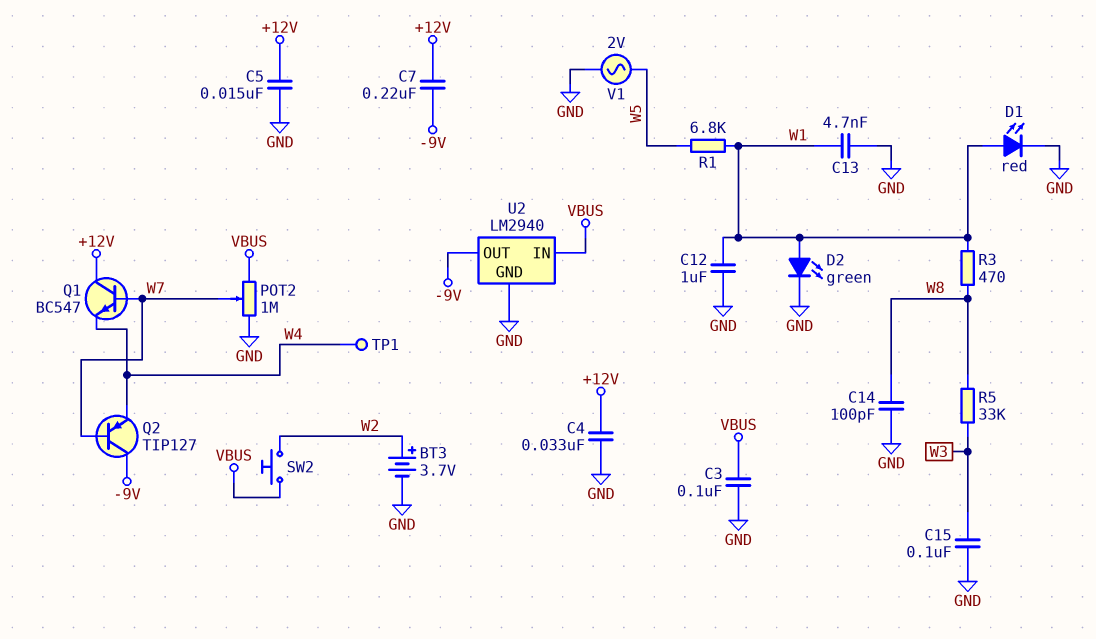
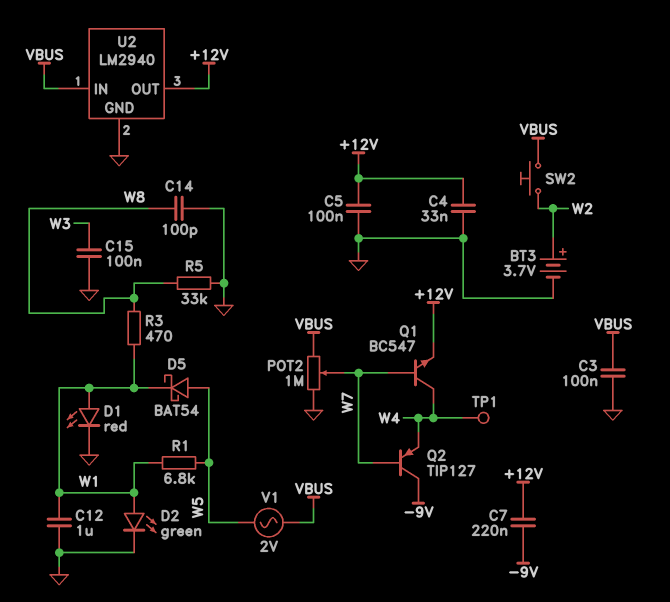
C5: 15nF (+12V, GND) -> 100nF (+12V, GND)
C13: 4.7nF (GND, W1) -> none
D5: none -> schottky BAT54 (A W5, K W1)
Q1: NPN BC547 (B W7, C +12V, E W4) -> NPN BC547 (B W7, C W4, E +12V)
R5: 33k (W3, W8) -> 33k (GND, W8)
U2 pin OUT: -9V -> +12V
V1: AC 2V (GND, W5) -> AC 2V (VBUS, W5)

